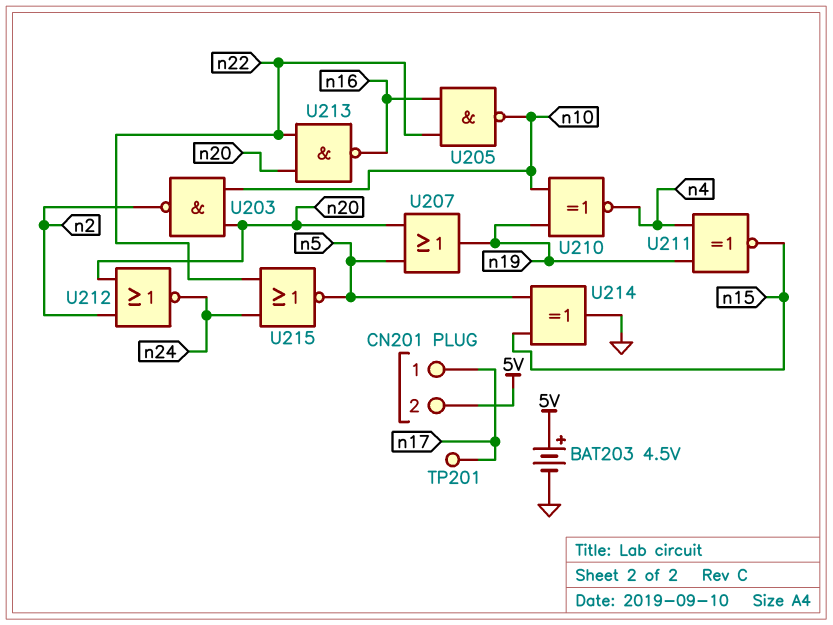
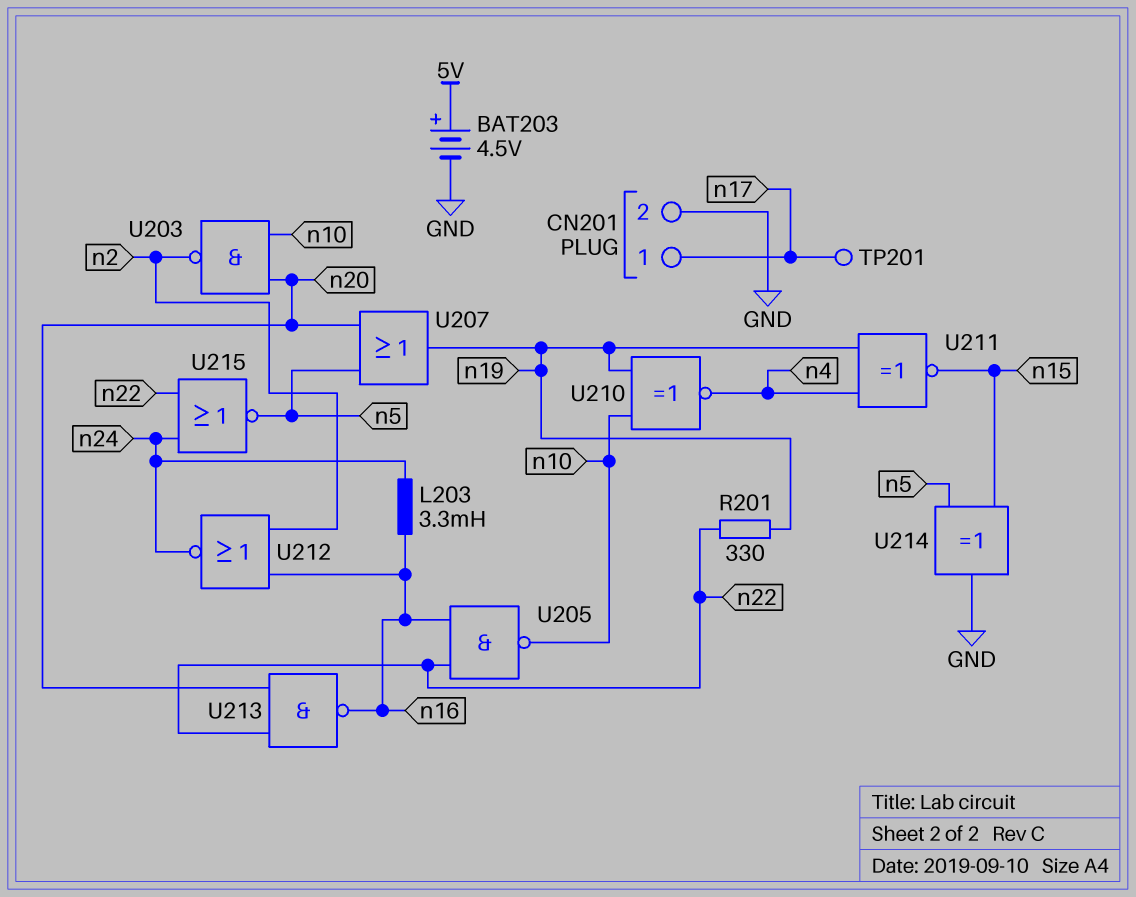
CN201 pin 2: 5V -> GND
L203: none -> 3.3mH (n16, n24)
R201: none -> 330 (n19, n22)
U212: NOR (in n2, in n20, out n24) -> NOR (in n2, in n16, out n24)

